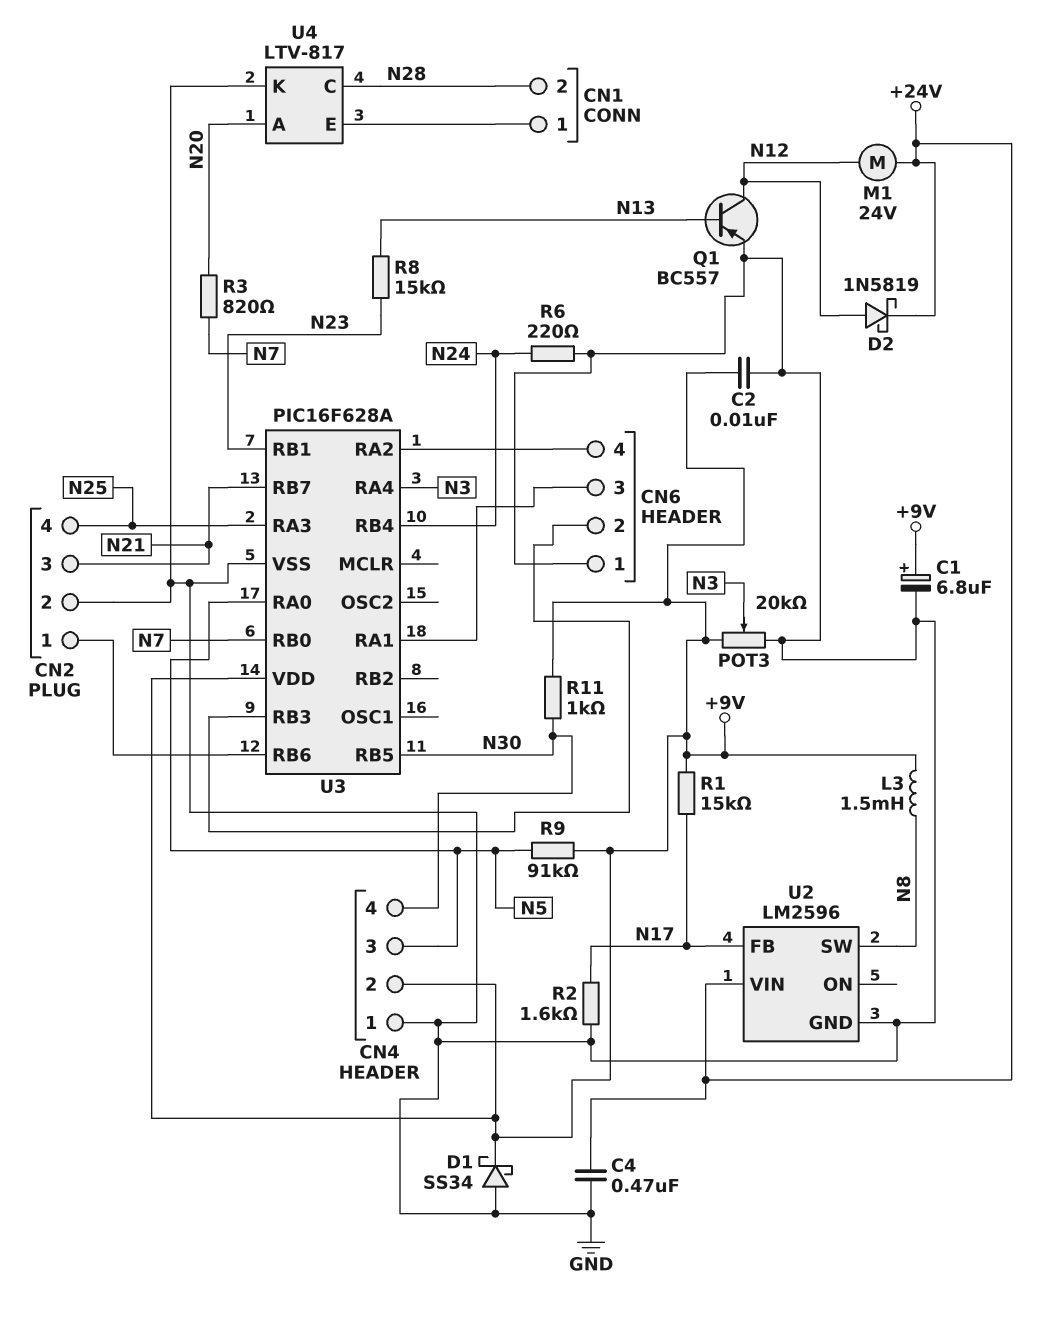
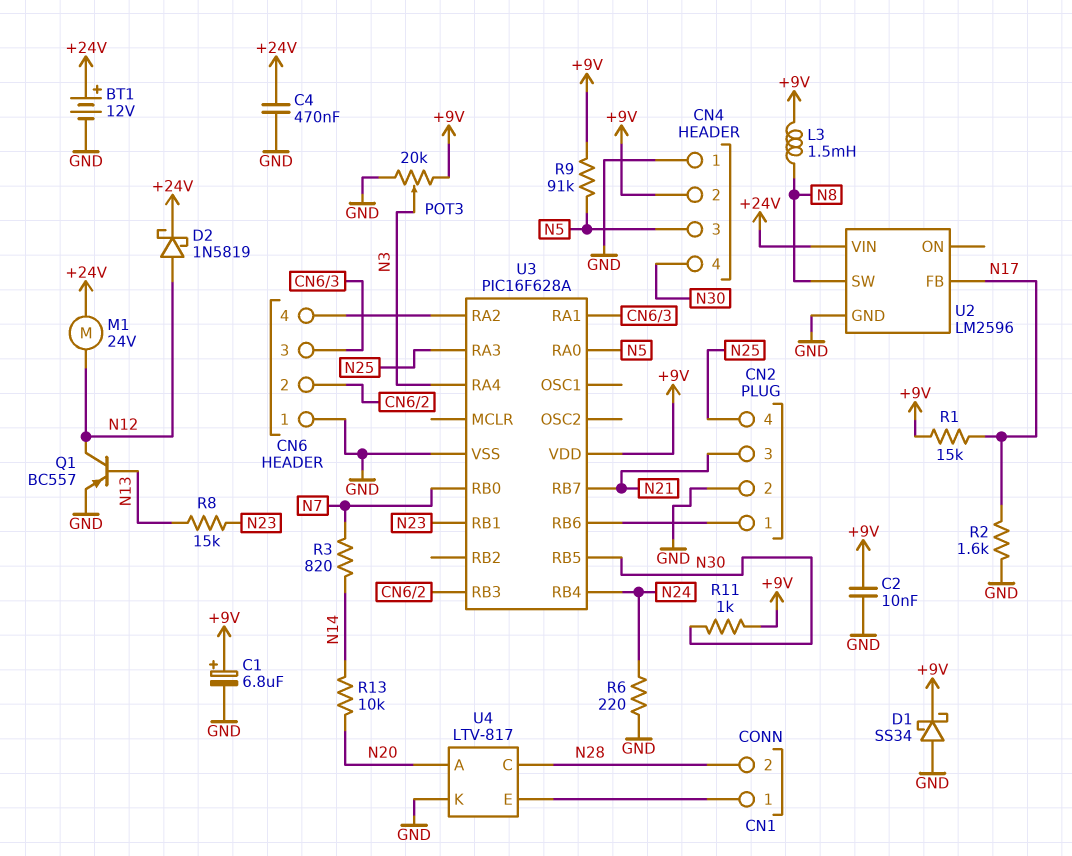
BT1: none -> 12V (plus +24V, minus GND)
R3: 820 (N7, N20) -> 820 (N7, N14)
R13: none -> 10k (N14, N20)

